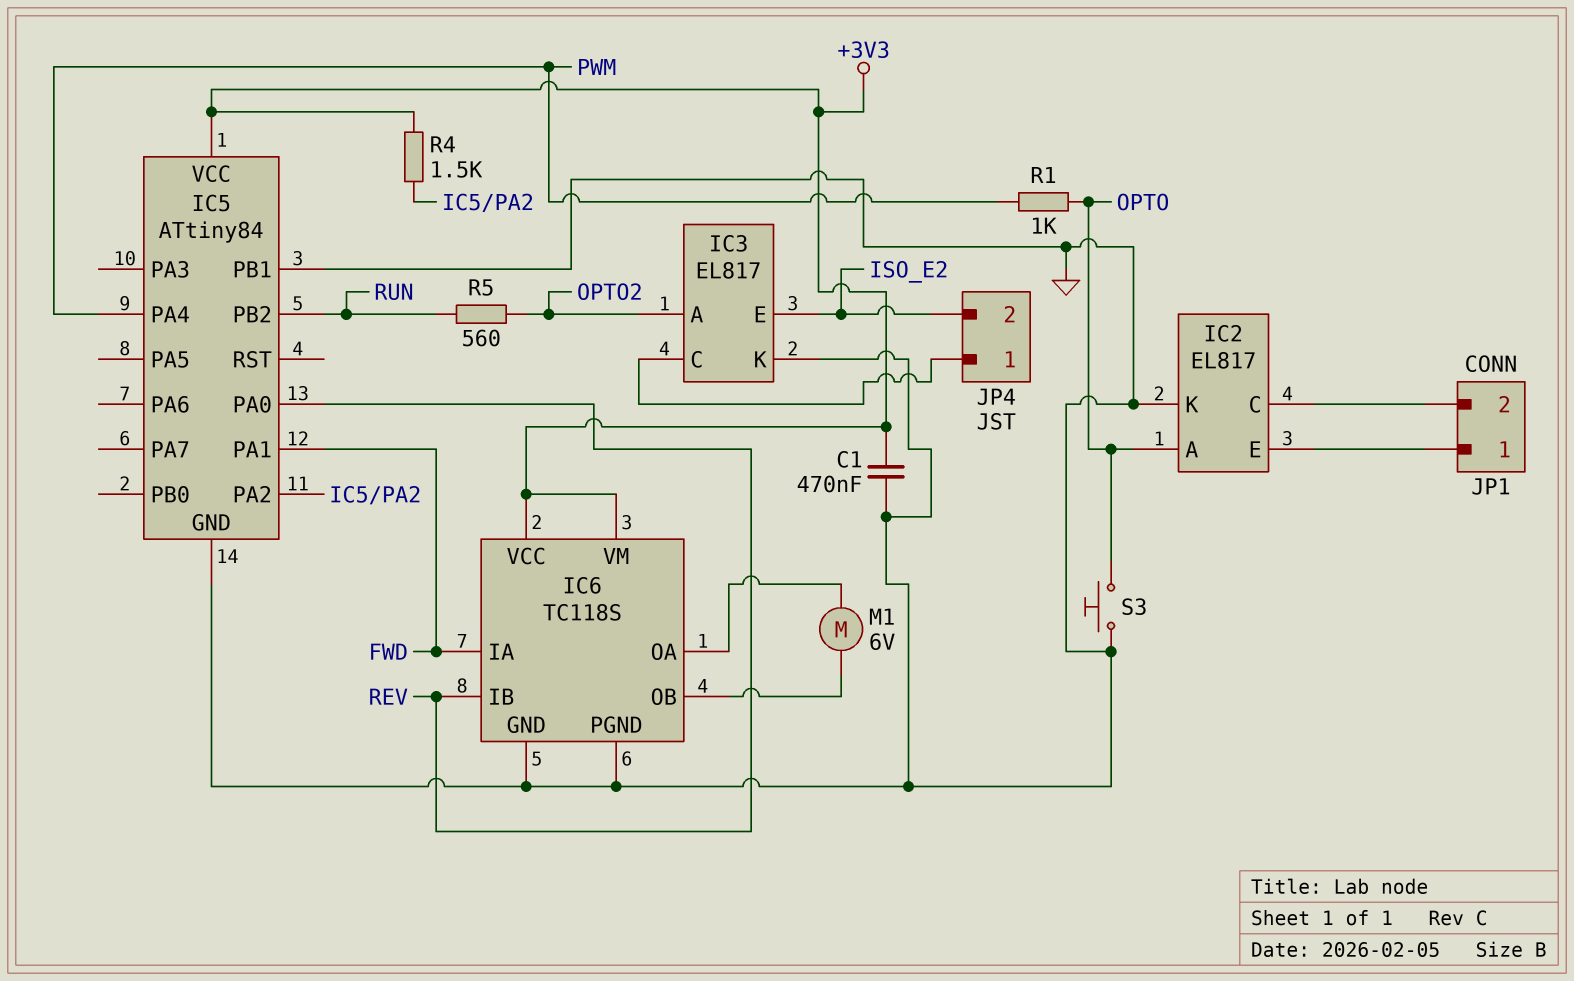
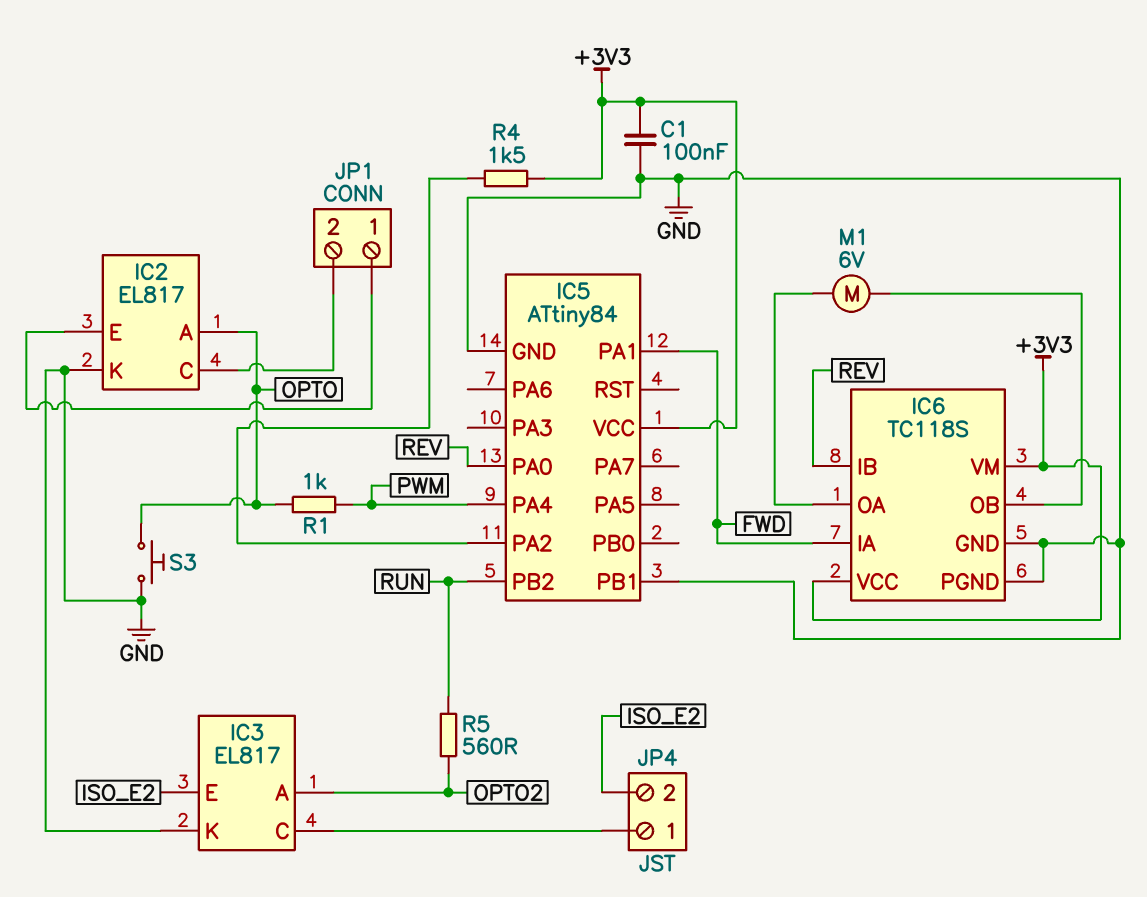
C1: 470nF (+3V3, GND) -> 100nF (+3V3, GND)

